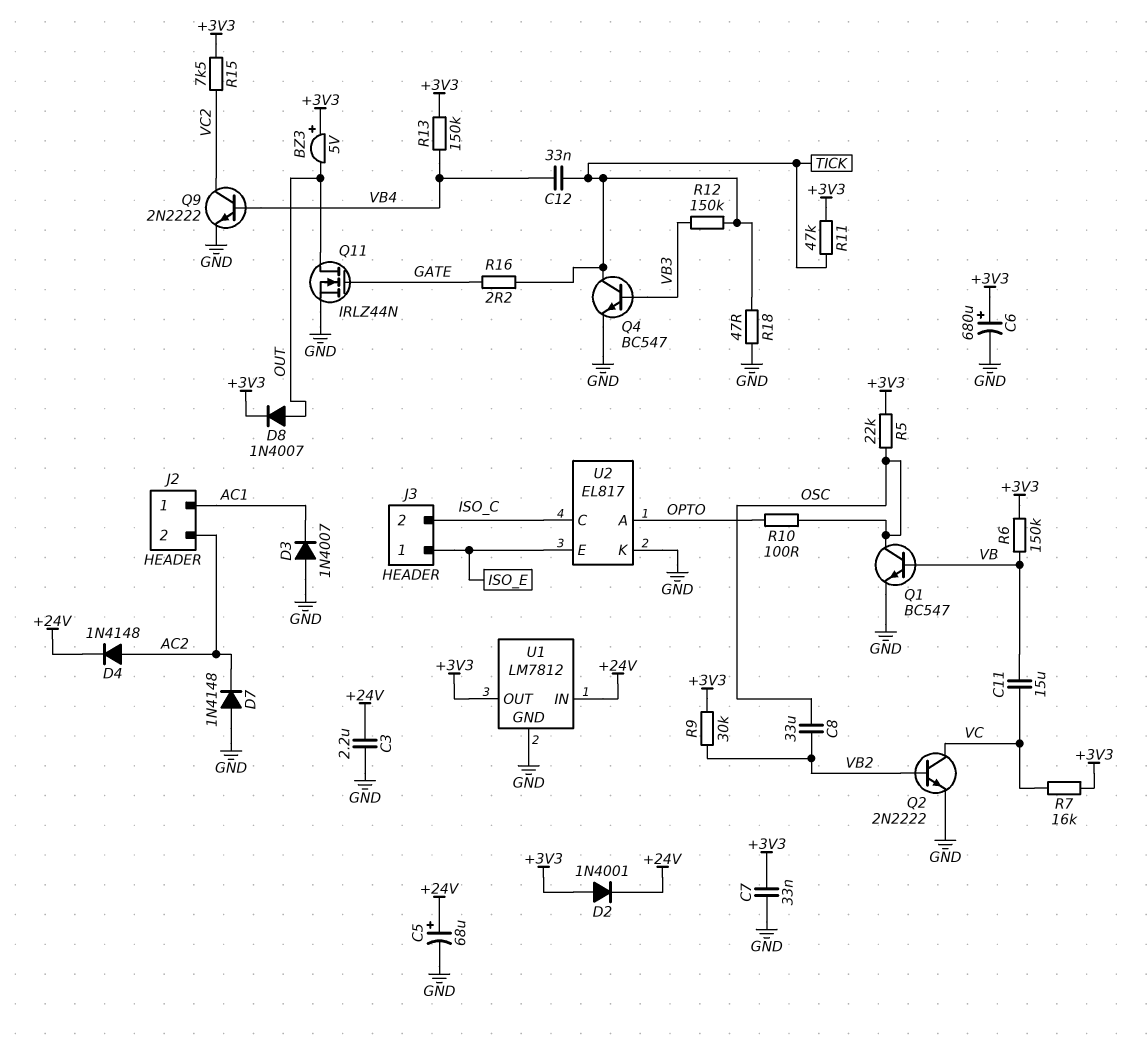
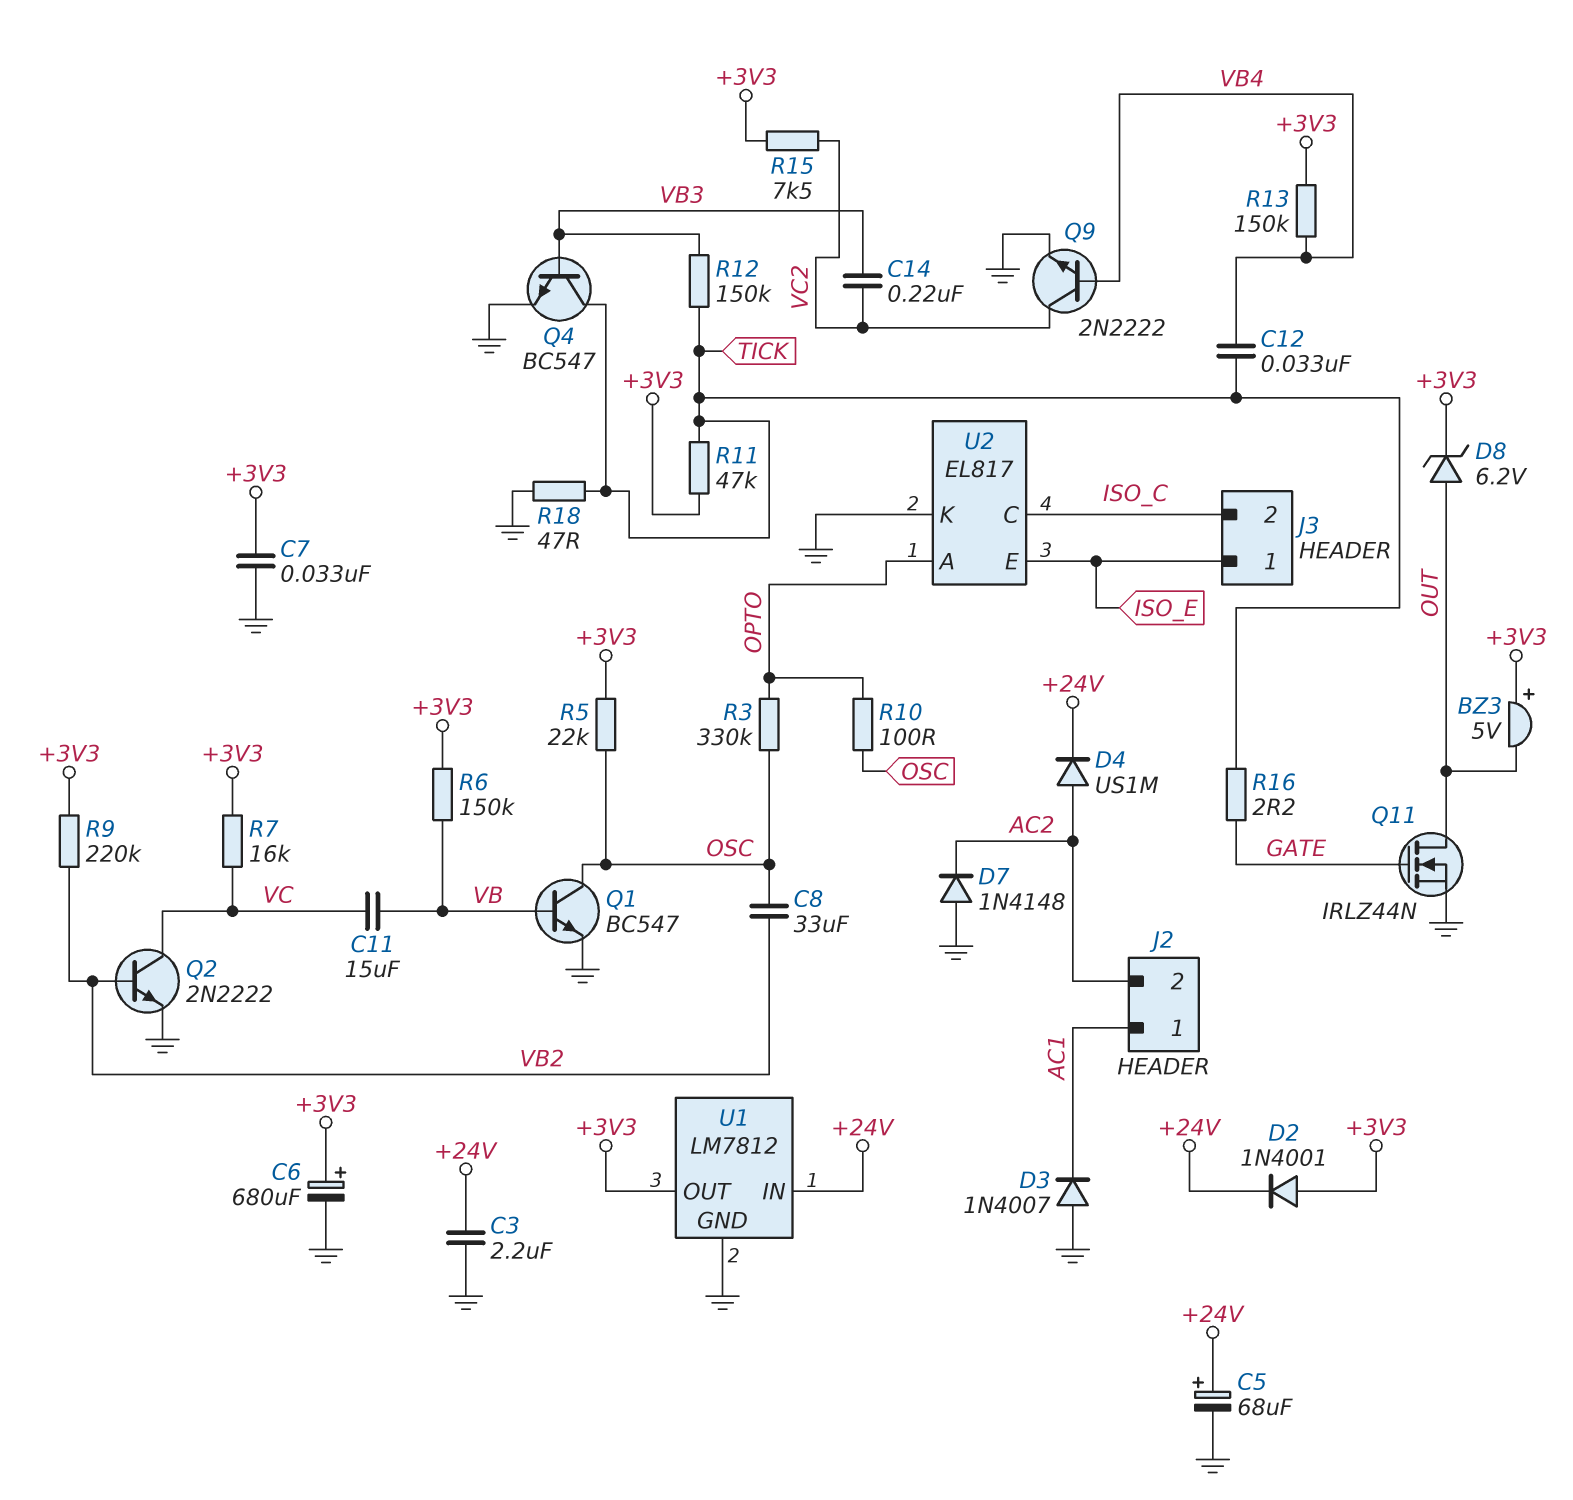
C14: none -> 220nF (VB3, VC2)
D4: diode 1N4148 (A AC2, K +24V) -> diode US1M (A AC2, K +24V)
D8: diode 1N4007 (A OUT, K +3V3) -> zener 6.2V (A OUT, K +3V3)
R3: none -> 330k (OPTO, OSC)
R9: 30k (+3V3, VB2) -> 220k (+3V3, VB2)

